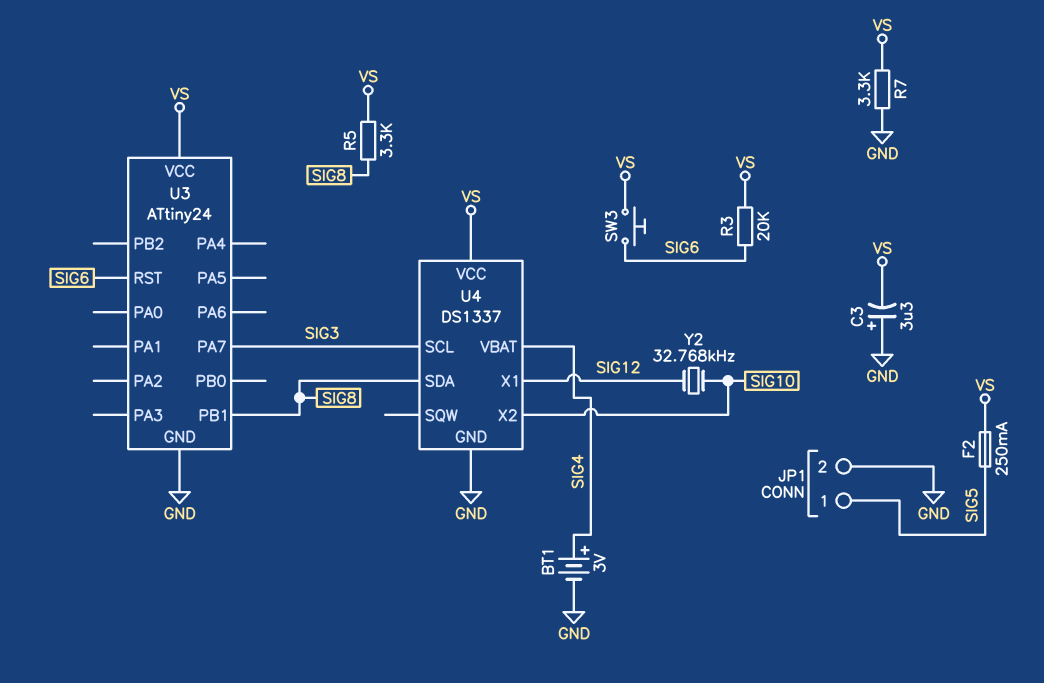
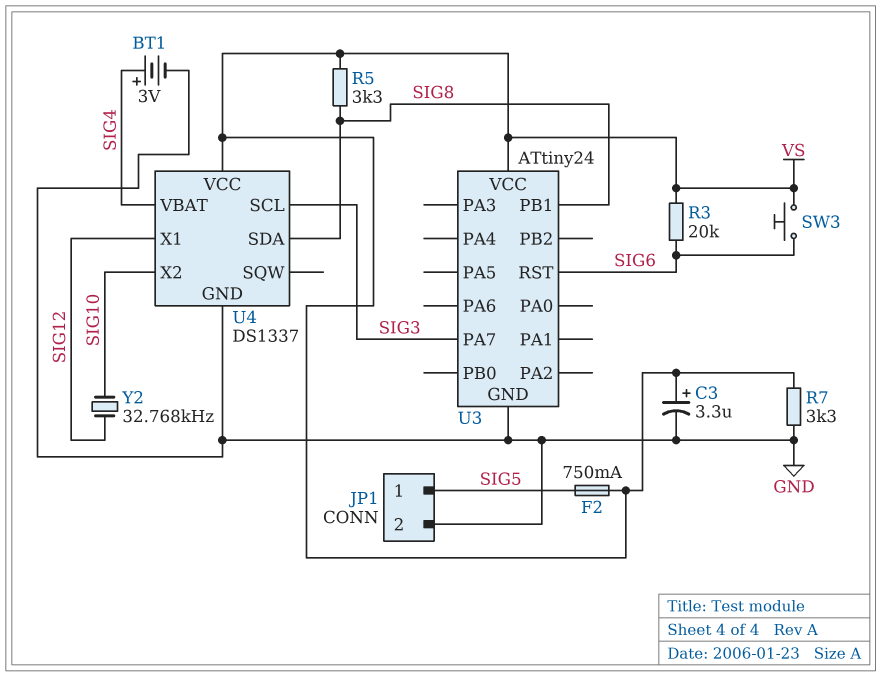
C3: 3.3uF (plus GND, minus VS) -> 3.3uF (plus VS, minus GND)
F2: 250mA (SIG5, VS) -> 750mA (SIG5, VS)

